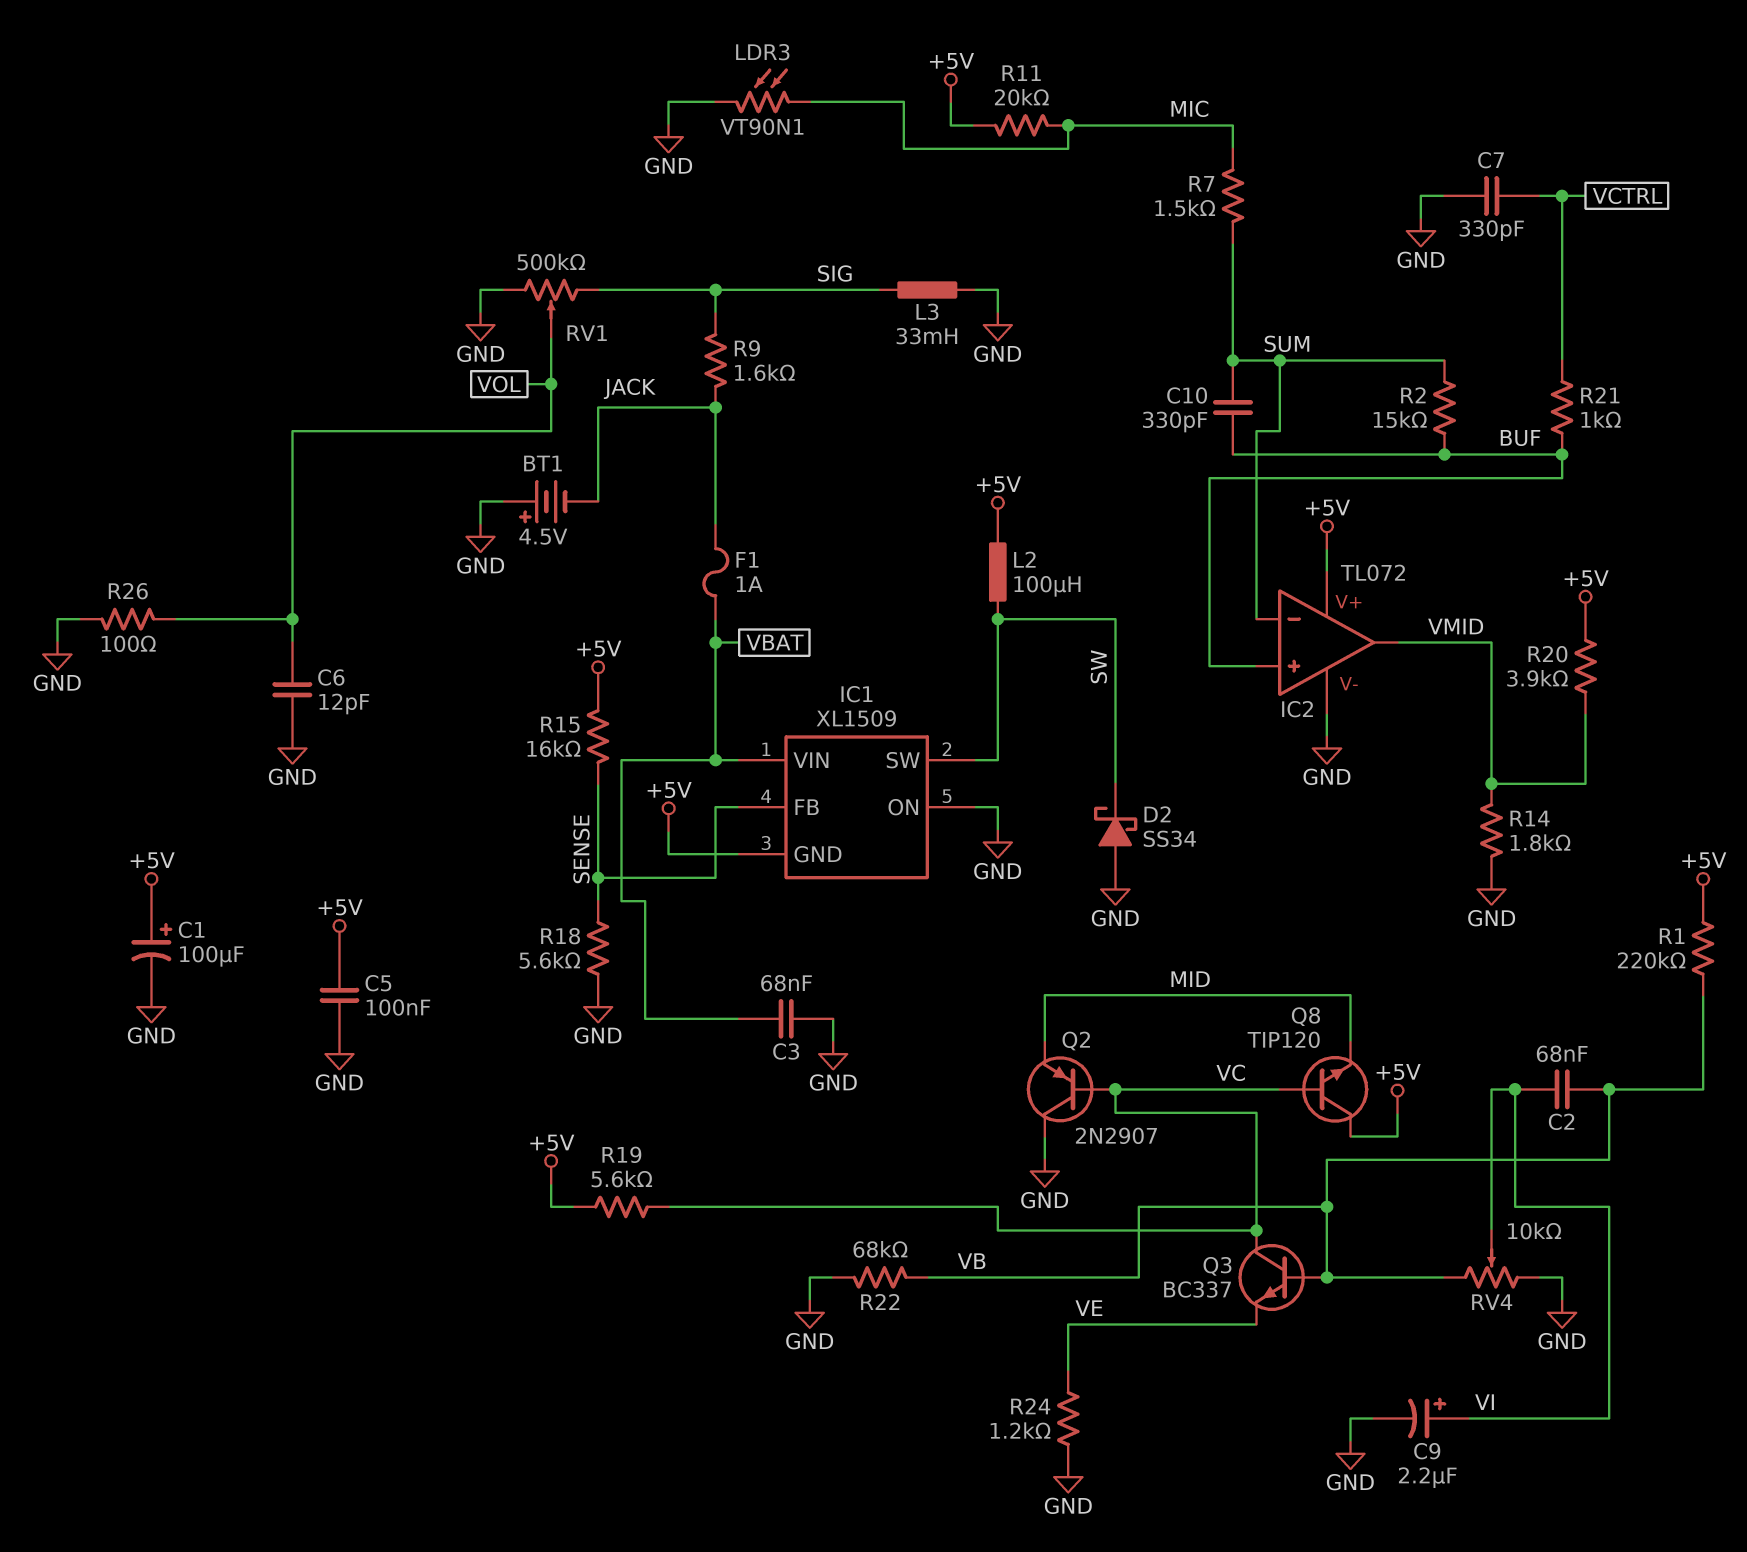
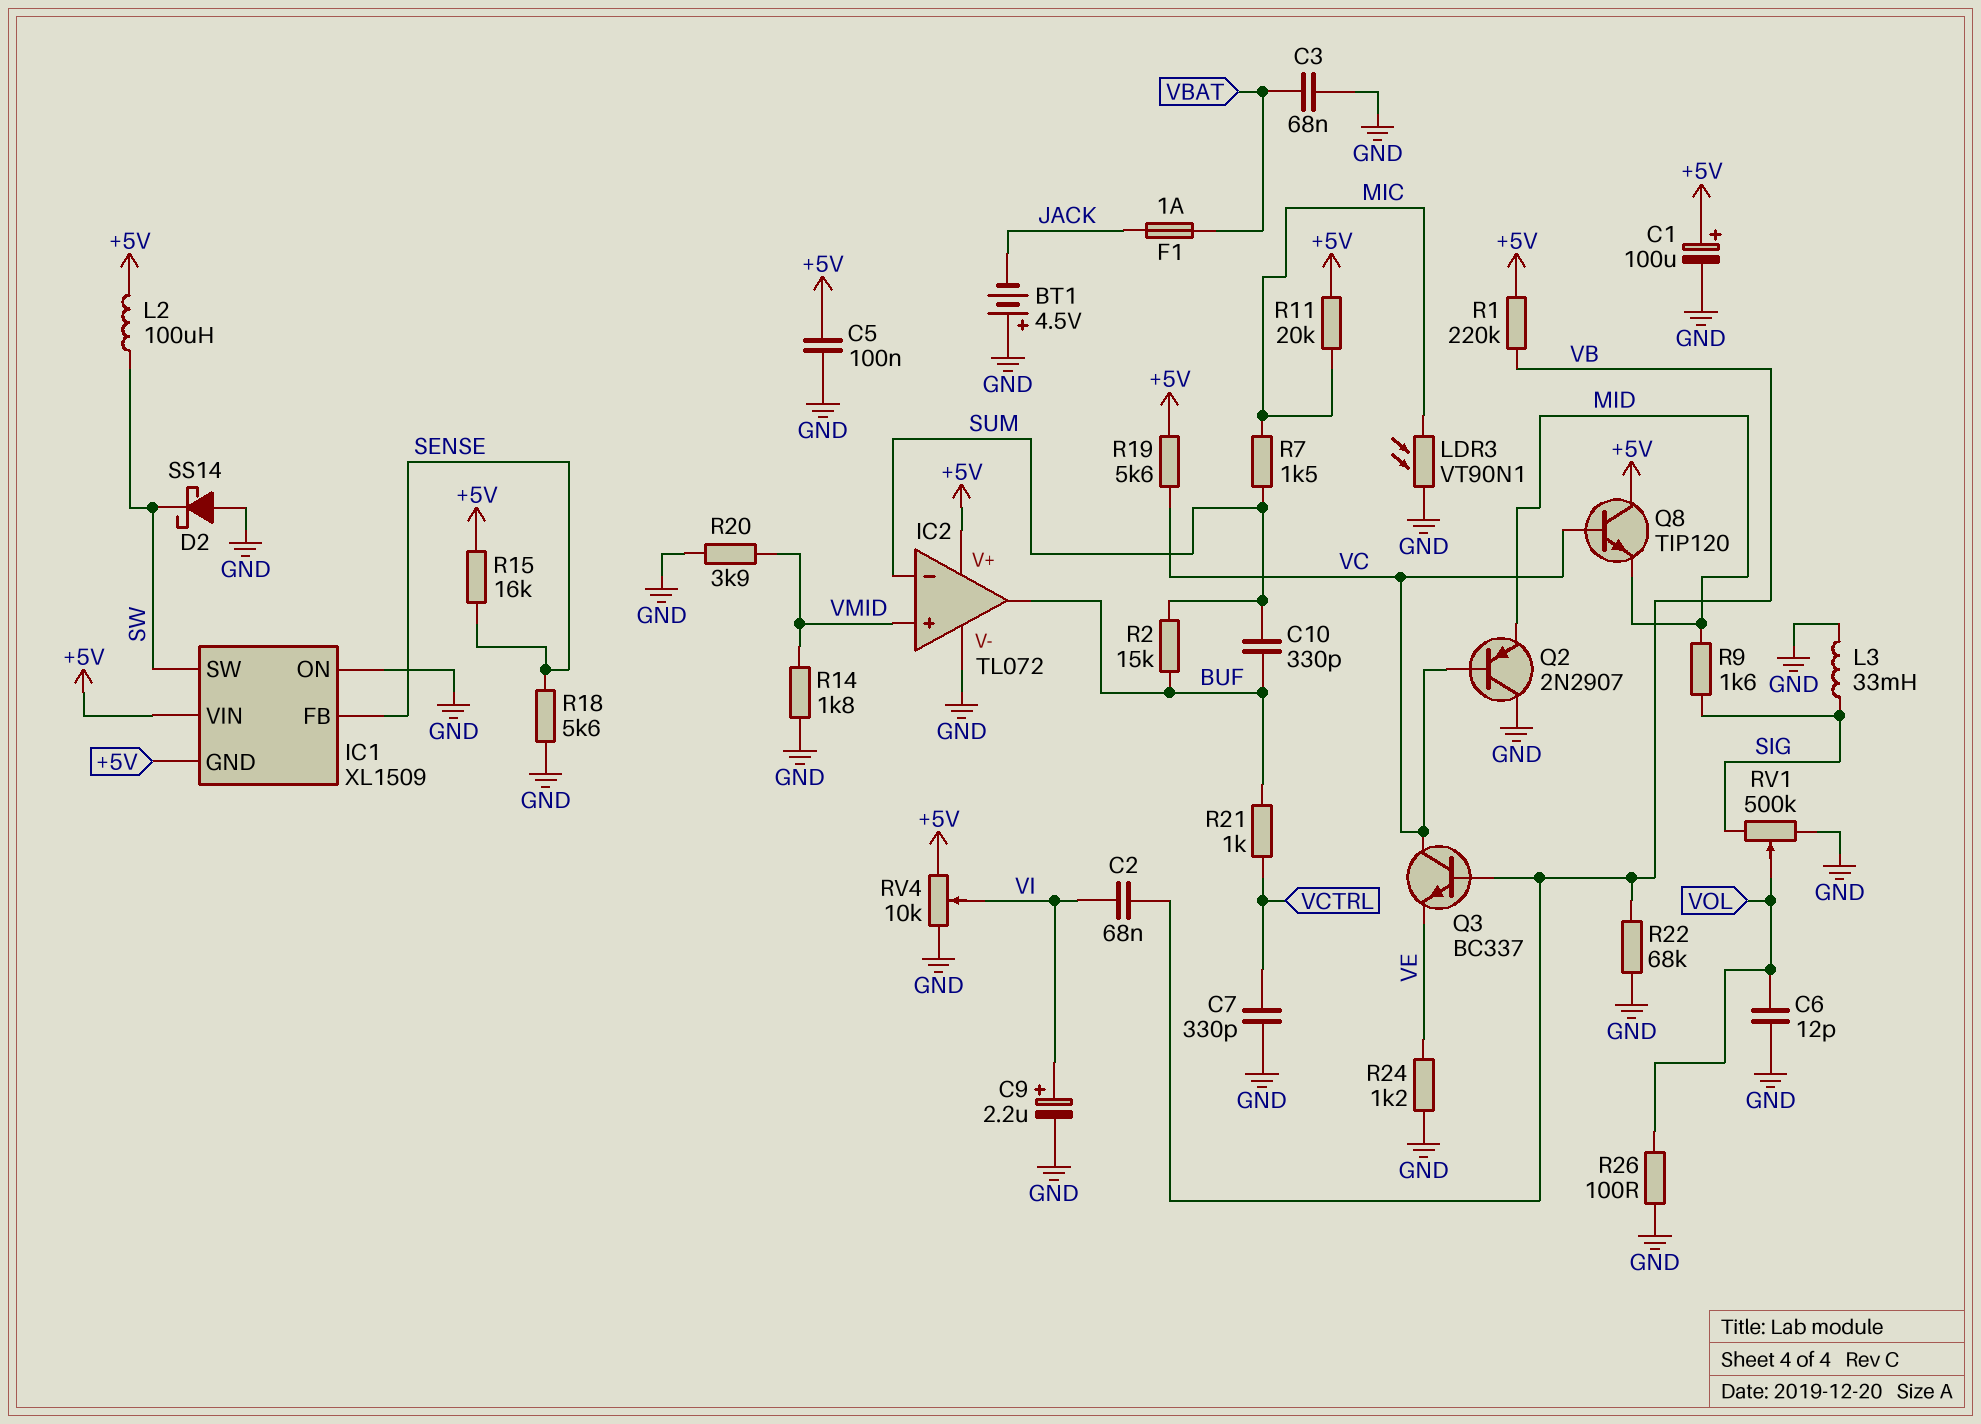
D2: schottky SS34 (A GND, K SW) -> schottky SS14 (A GND, K SW)
IC1 pin VIN: VBAT -> +5V
IC2 pin in+: BUF -> VMID
IC2 pin out: VMID -> BUF
R9: 1.6k (JACK, SIG) -> 1.6k (MID, SIG)
R20: 3.9k (+5V, VMID) -> 3.9k (GND, VMID)
RV4: 10k (GND, VB, wiper VI) -> 10k (+5V, GND, wiper VI)

